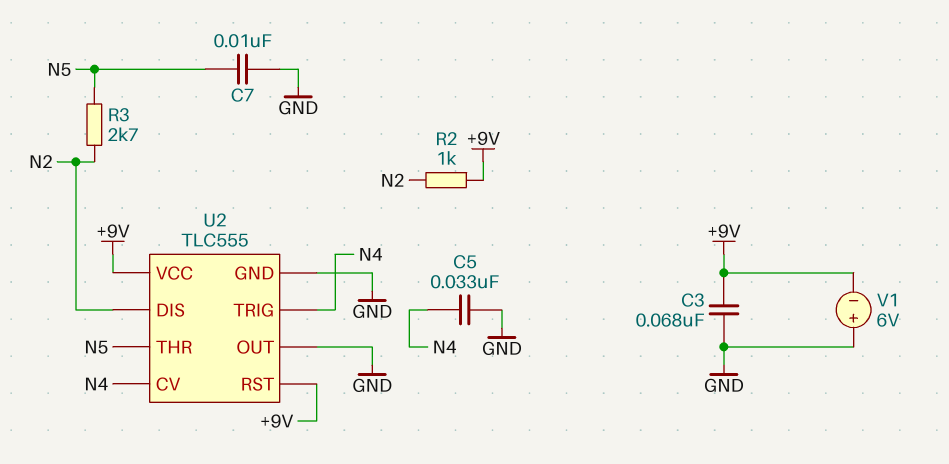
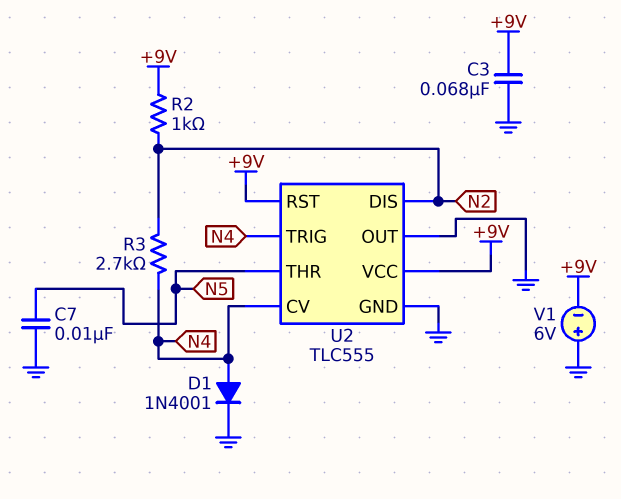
C5: 33nF (GND, N4) -> none
D1: none -> diode 1N4001 (A N4, K GND)
R3: 2.7k (N2, N5) -> 2.7k (N2, N4)

